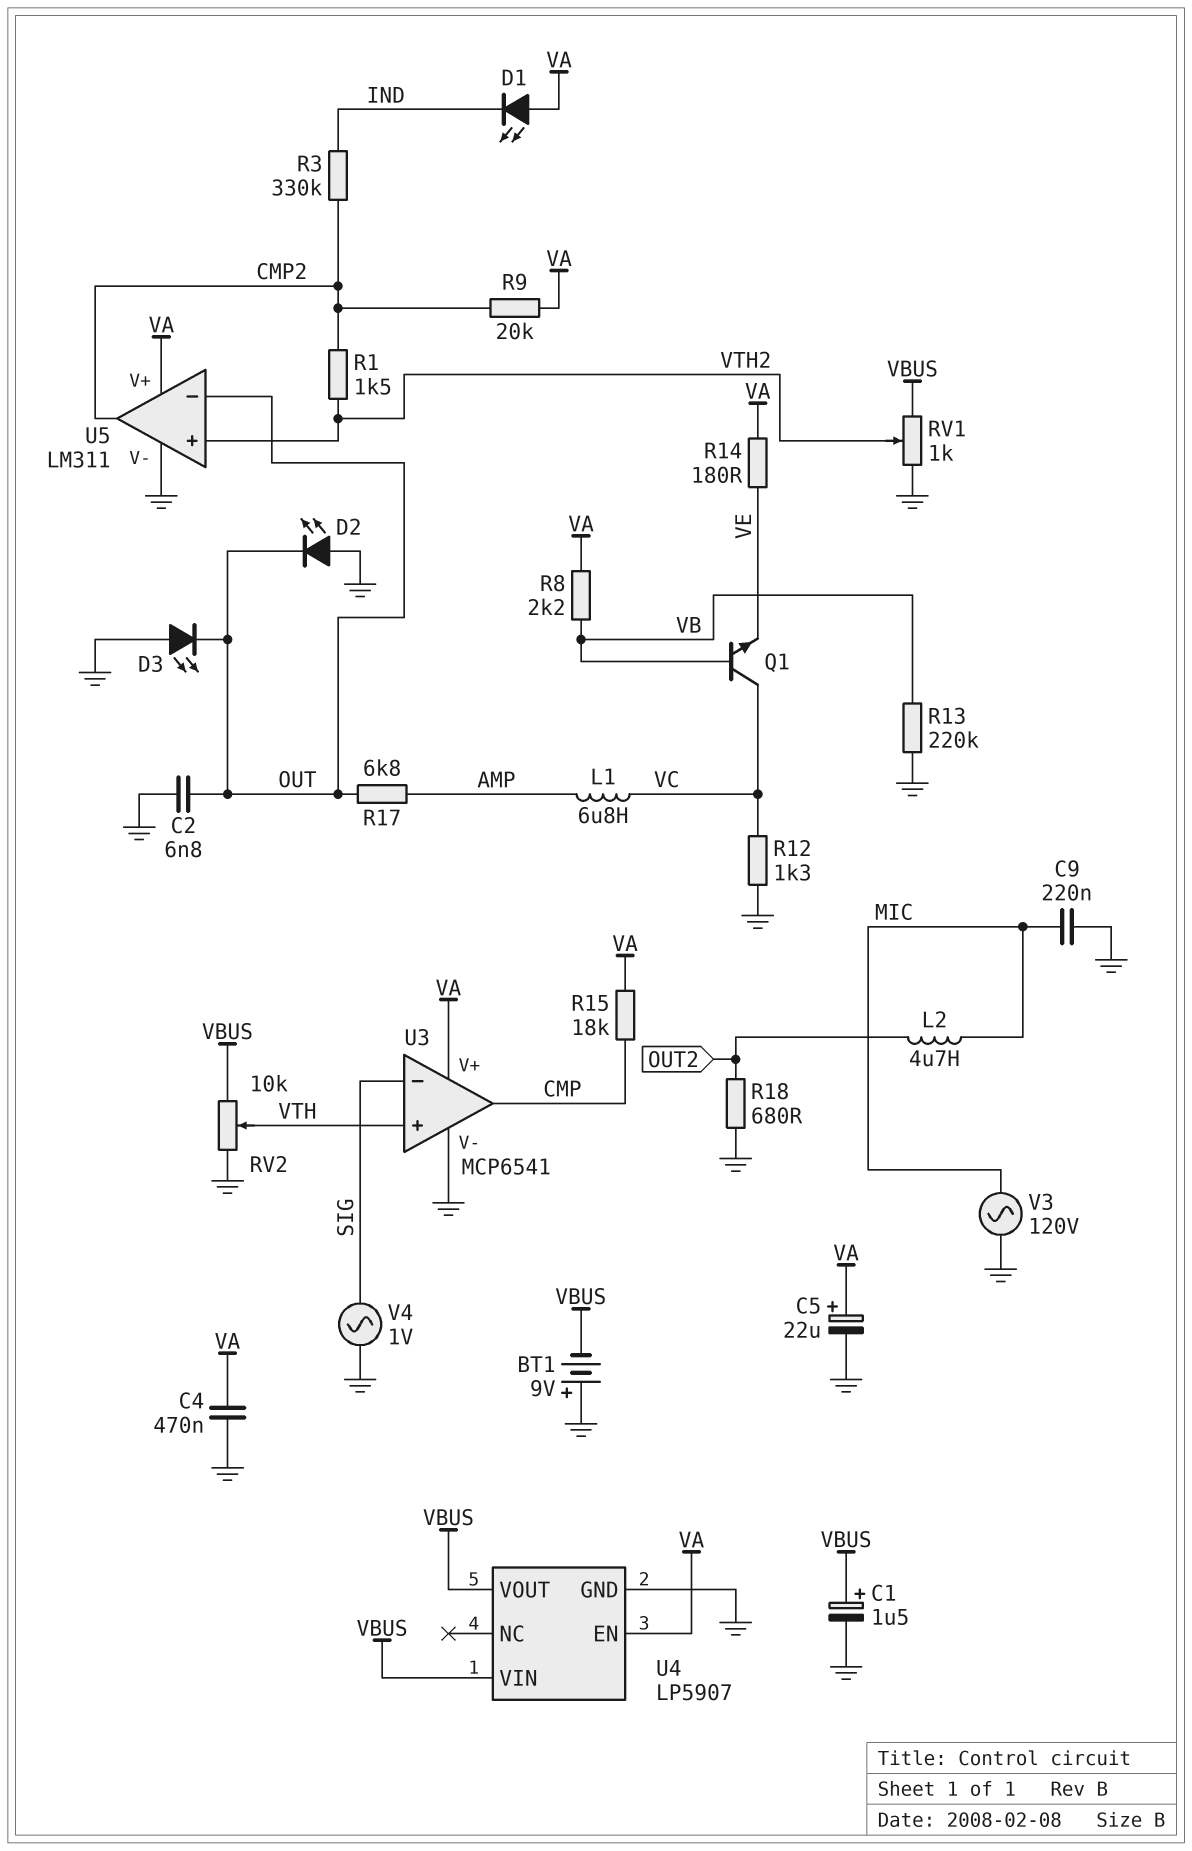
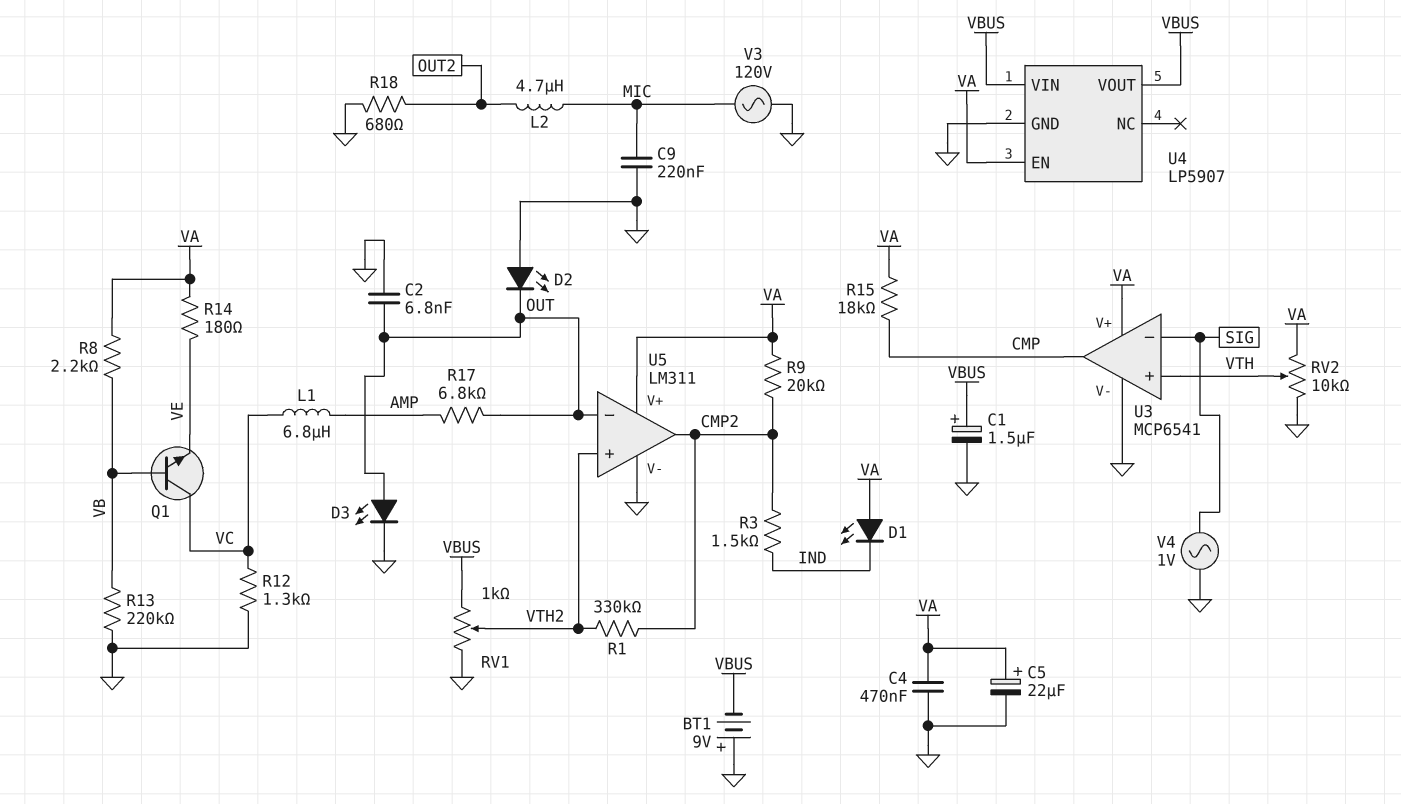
D3: LED (A GND, K OUT) -> LED (A OUT, K GND)
R1: 1.5k (CMP2, VTH2) -> 330k (CMP2, VTH2)
R3: 330k (CMP2, IND) -> 1.5k (CMP2, IND)
RV2: 10k (GND, VBUS, wiper VTH) -> 10k (GND, VA, wiper VTH)

